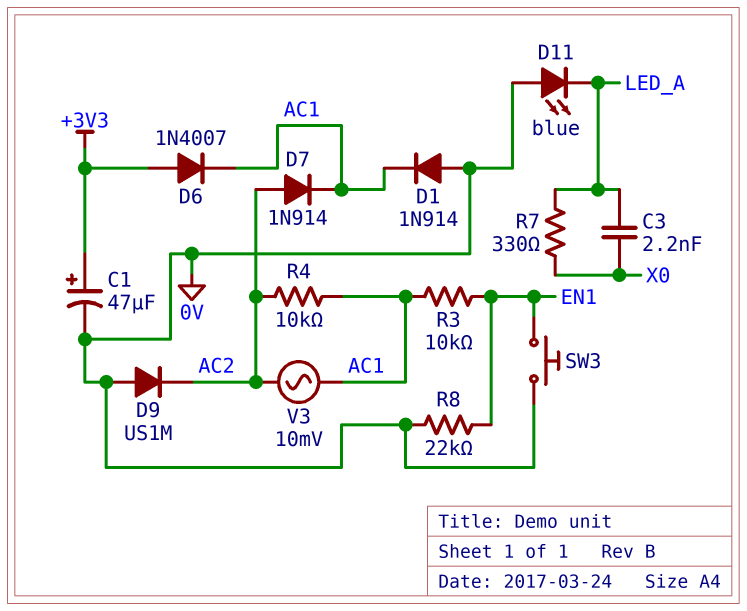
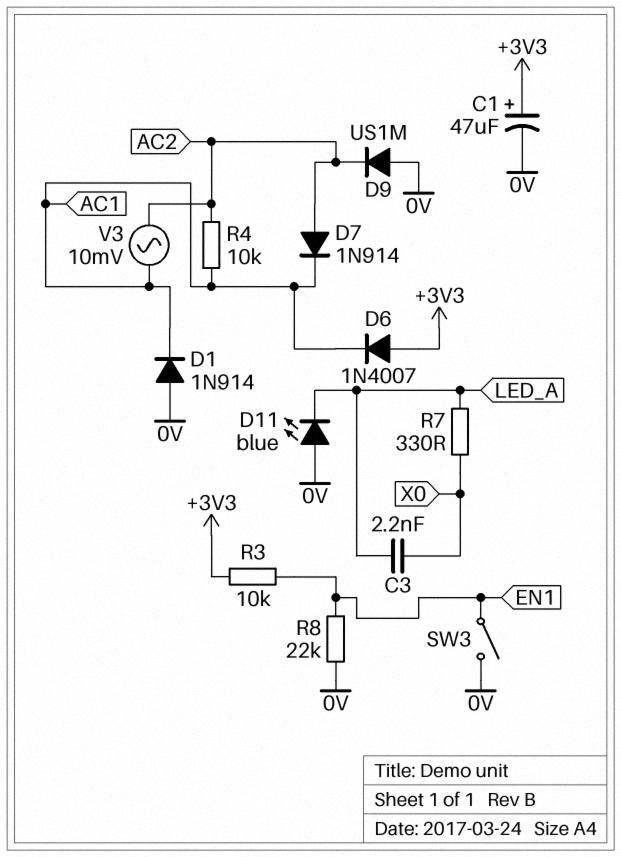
R3: 10k (AC1, EN1) -> 10k (+3V3, EN1)
SW3: button (0V, EN1) -> switch (0V, EN1)

